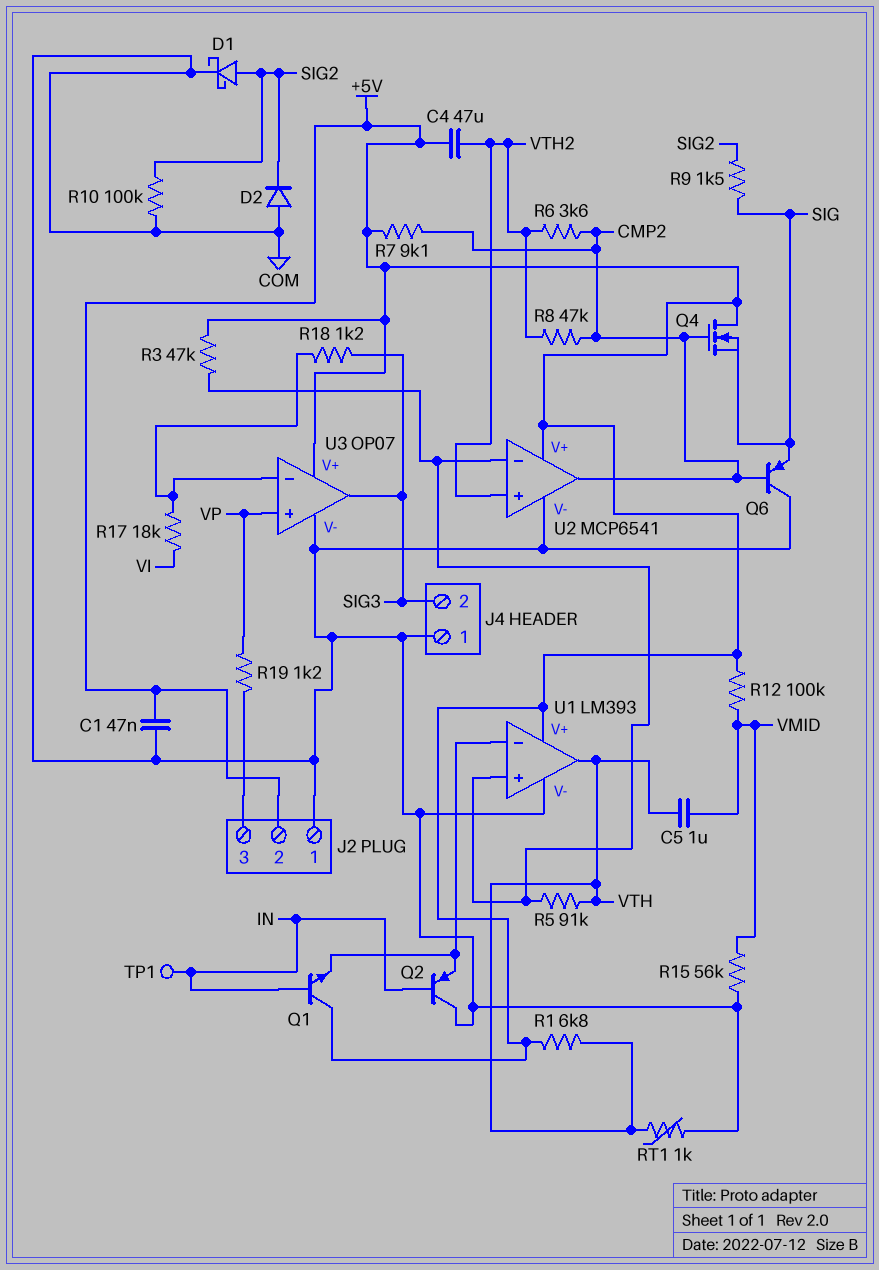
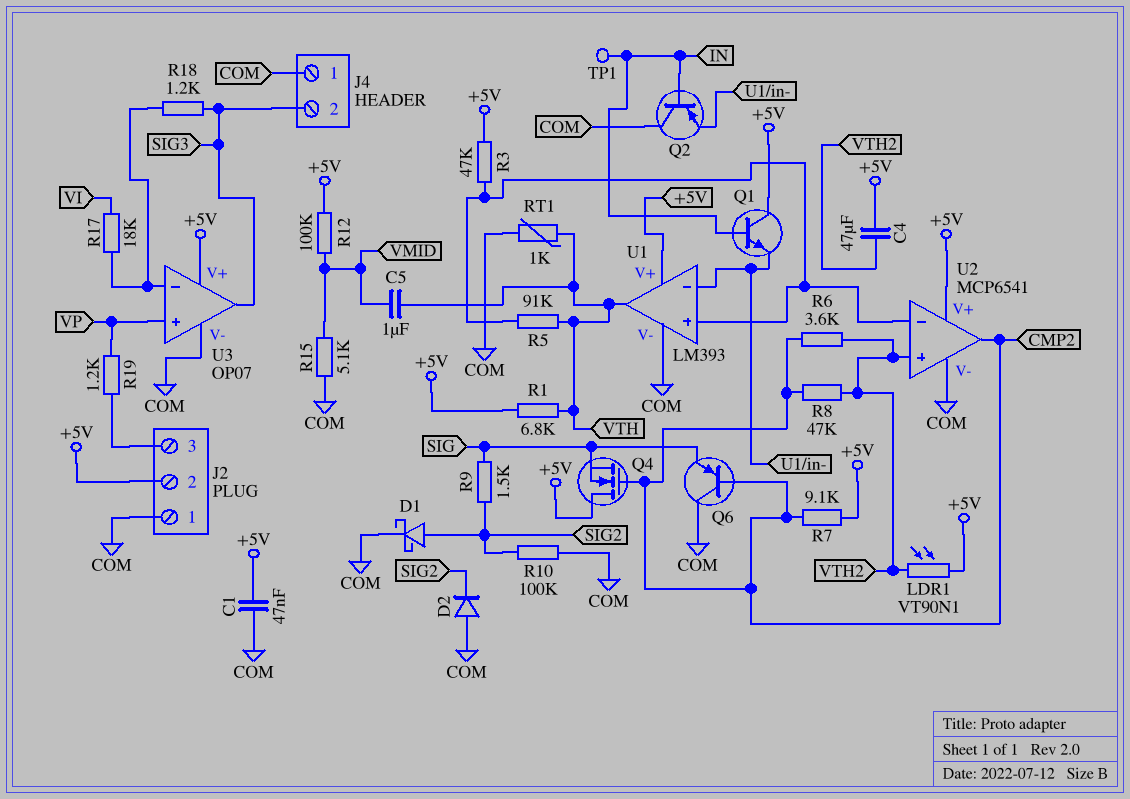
LDR1: none -> VT90N1 (+5V, VTH2)
R15: 56k (COM, VMID) -> 5.1k (COM, VMID)

